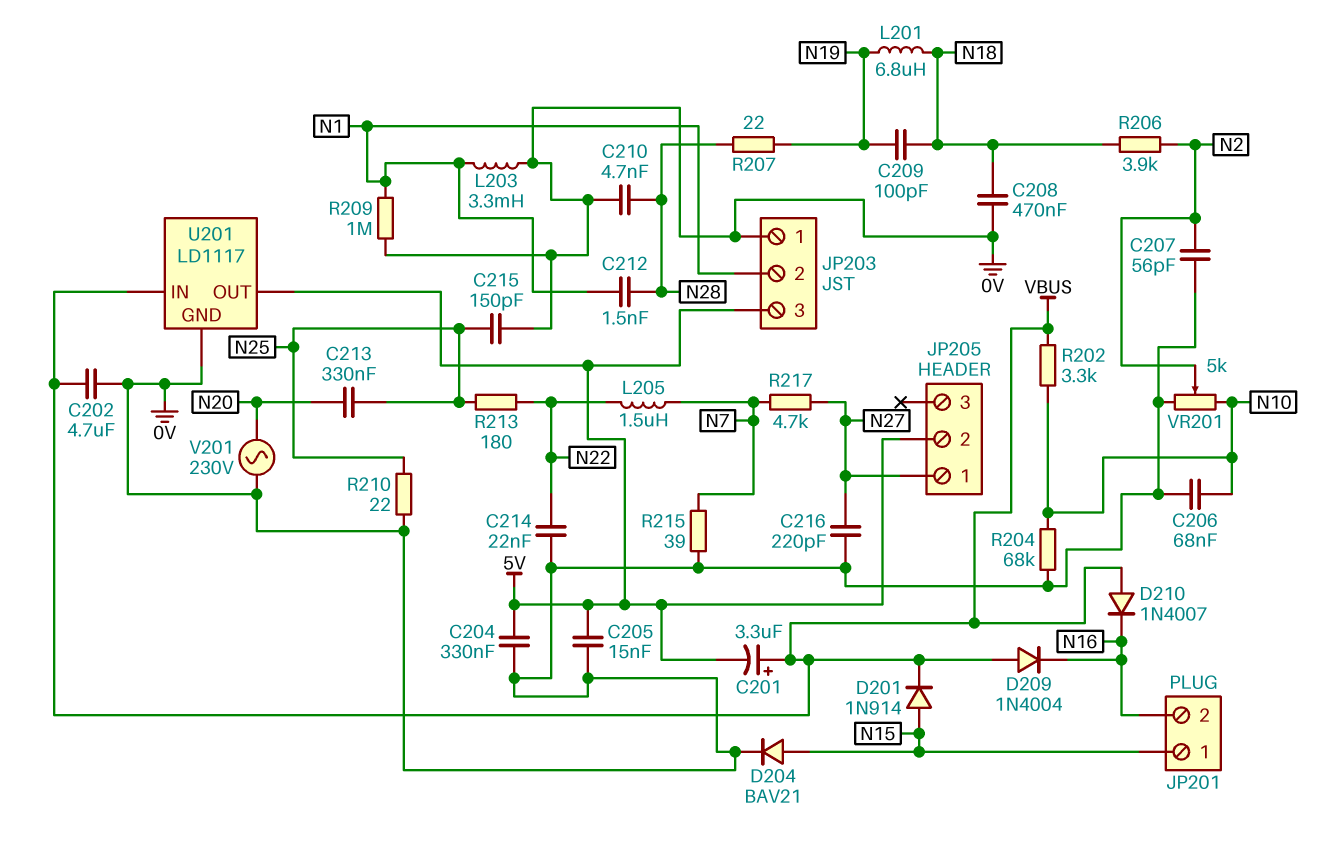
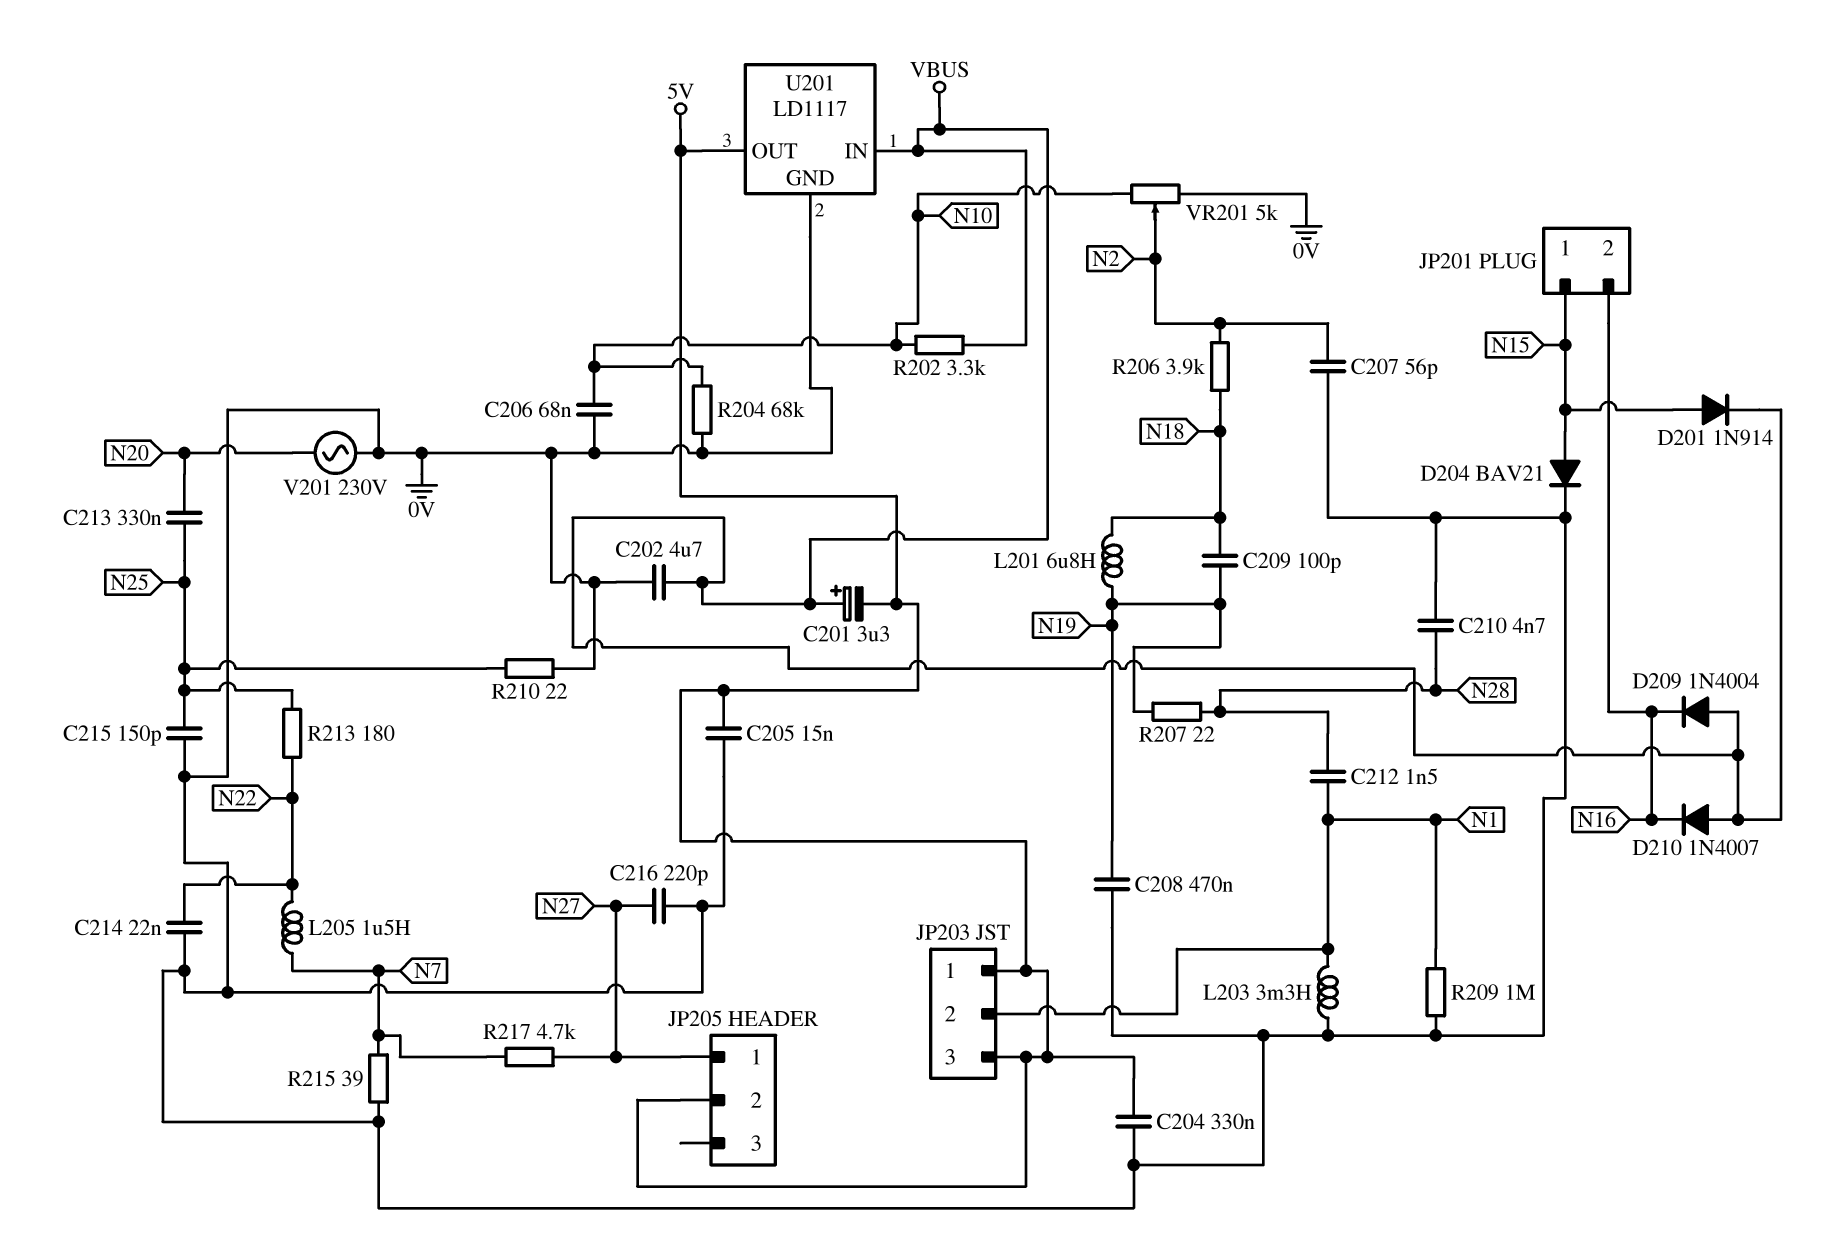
C208: 470nF (0V, N18) -> 470nF (0V, N19)
JP203 pin 1: 0V -> 5V

